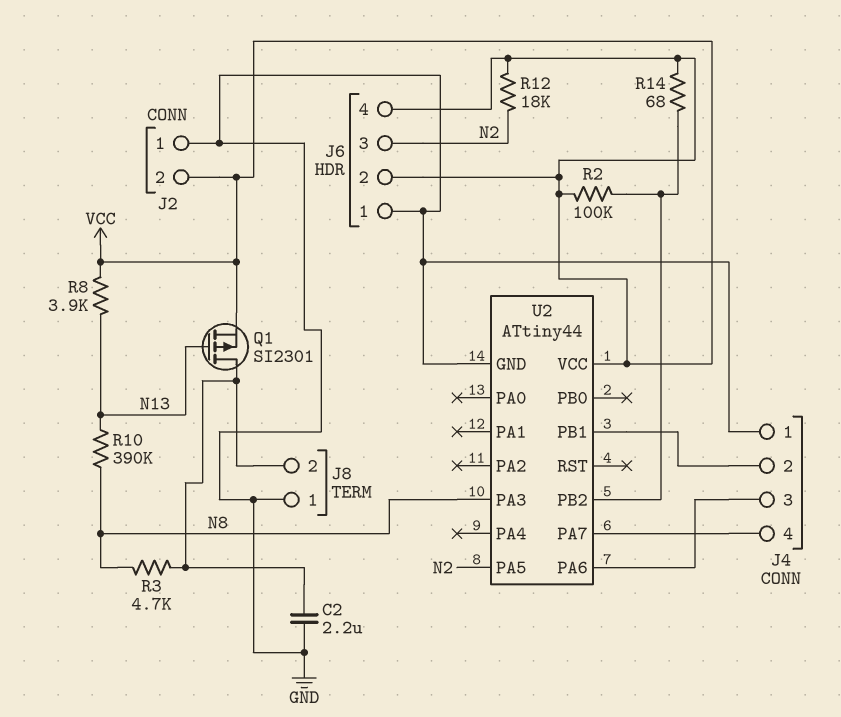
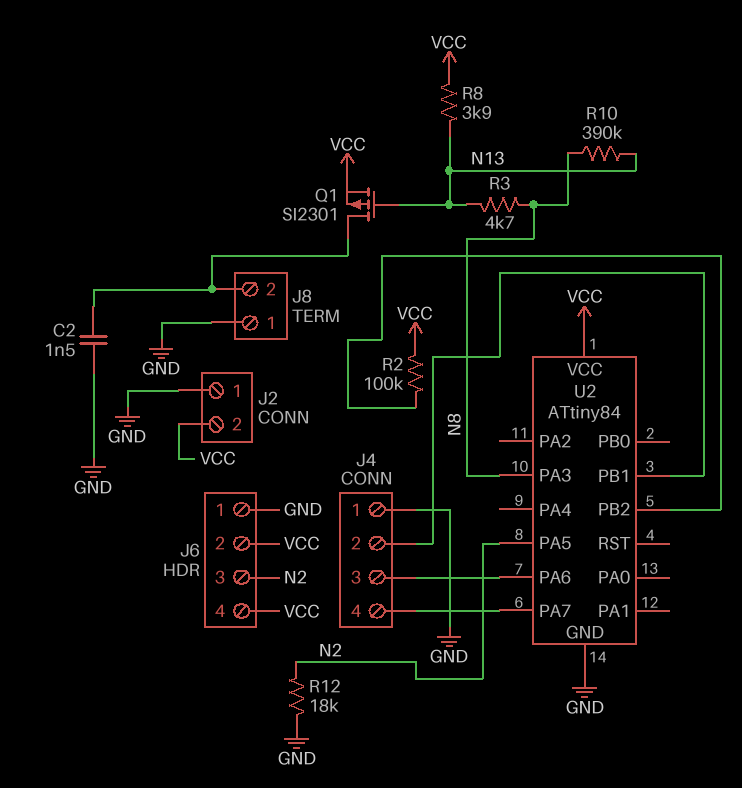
C2: 2.2uF (GND, J8/2) -> 1.5nF (GND, J8/2)
R3: 4.7k (J8/2, N8) -> 4.7k (N8, N13)
R12: 18k (N2, VCC) -> 18k (GND, N2)
R14: 68 (U2/PB2, VCC) -> none
U2: ATtiny44 -> ATtiny84

